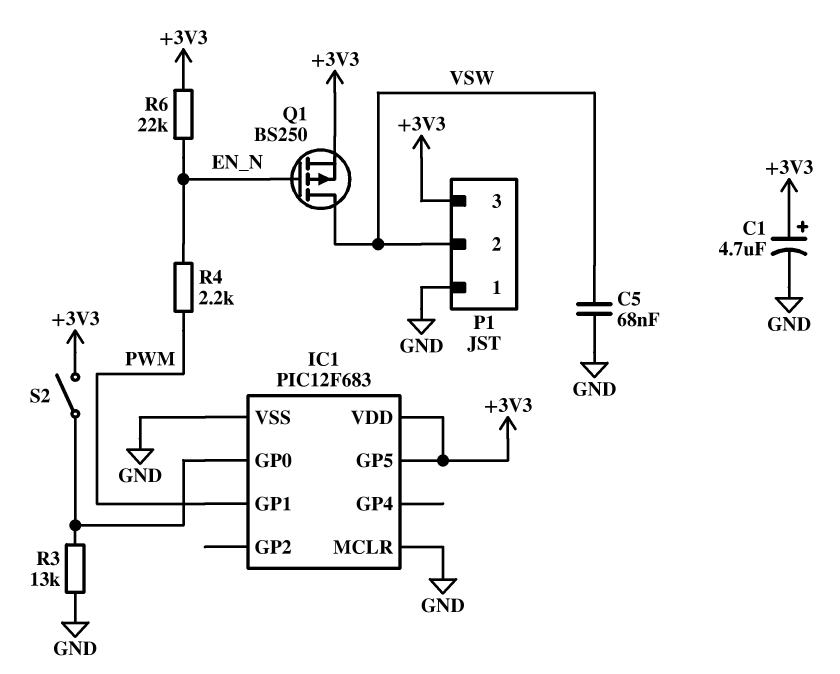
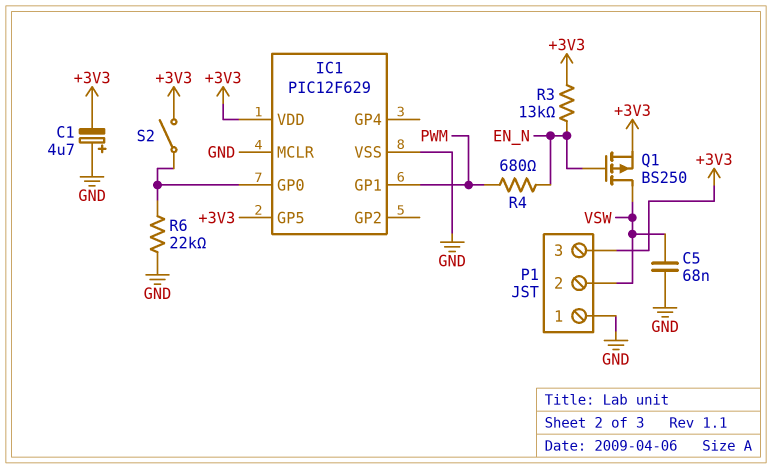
C1: 4.7uF (plus +3V3, minus GND) -> 4.7uF (plus GND, minus +3V3)
IC1: PIC12F683 -> PIC12F629
R3: 13k (GND, IC1/GP0) -> 13k (+3V3, EN_N)
R4: 2.2k (EN_N, PWM) -> 680 (EN_N, PWM)
R6: 22k (+3V3, EN_N) -> 22k (GND, IC1/GP0)

